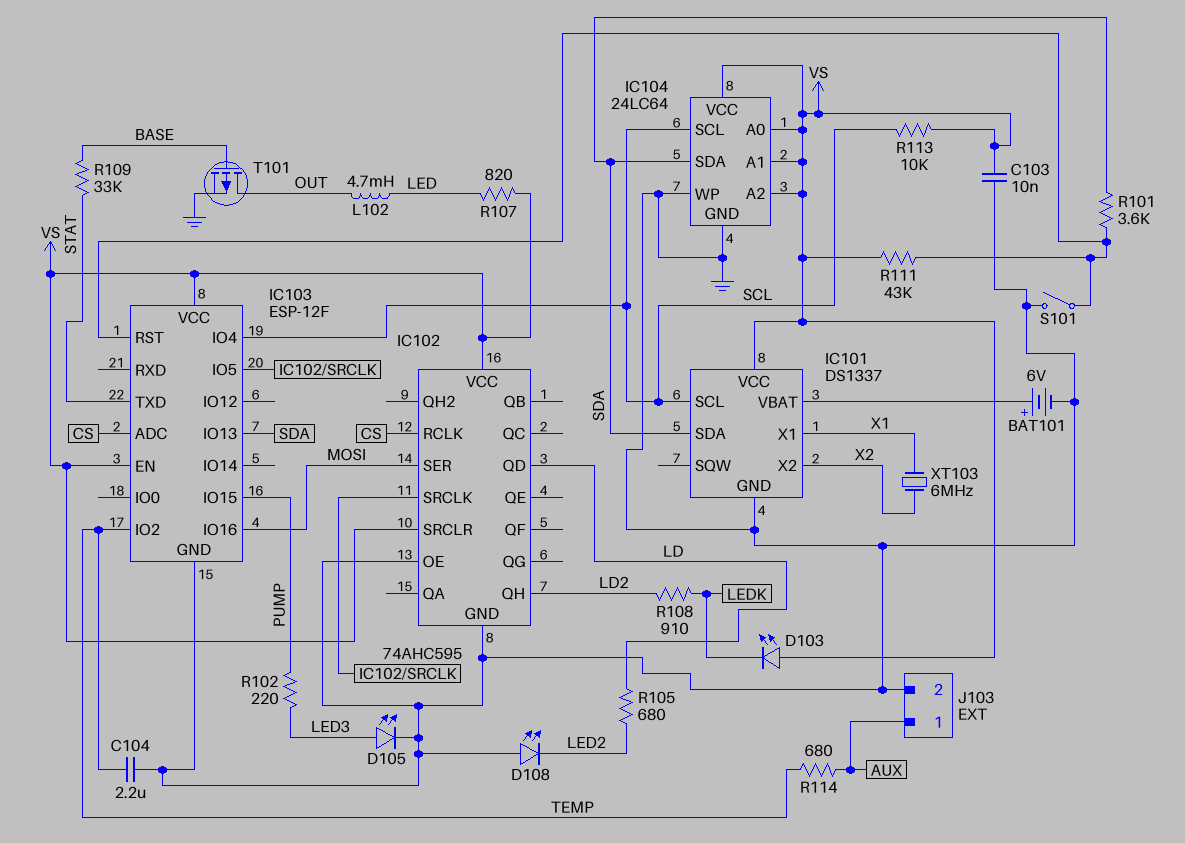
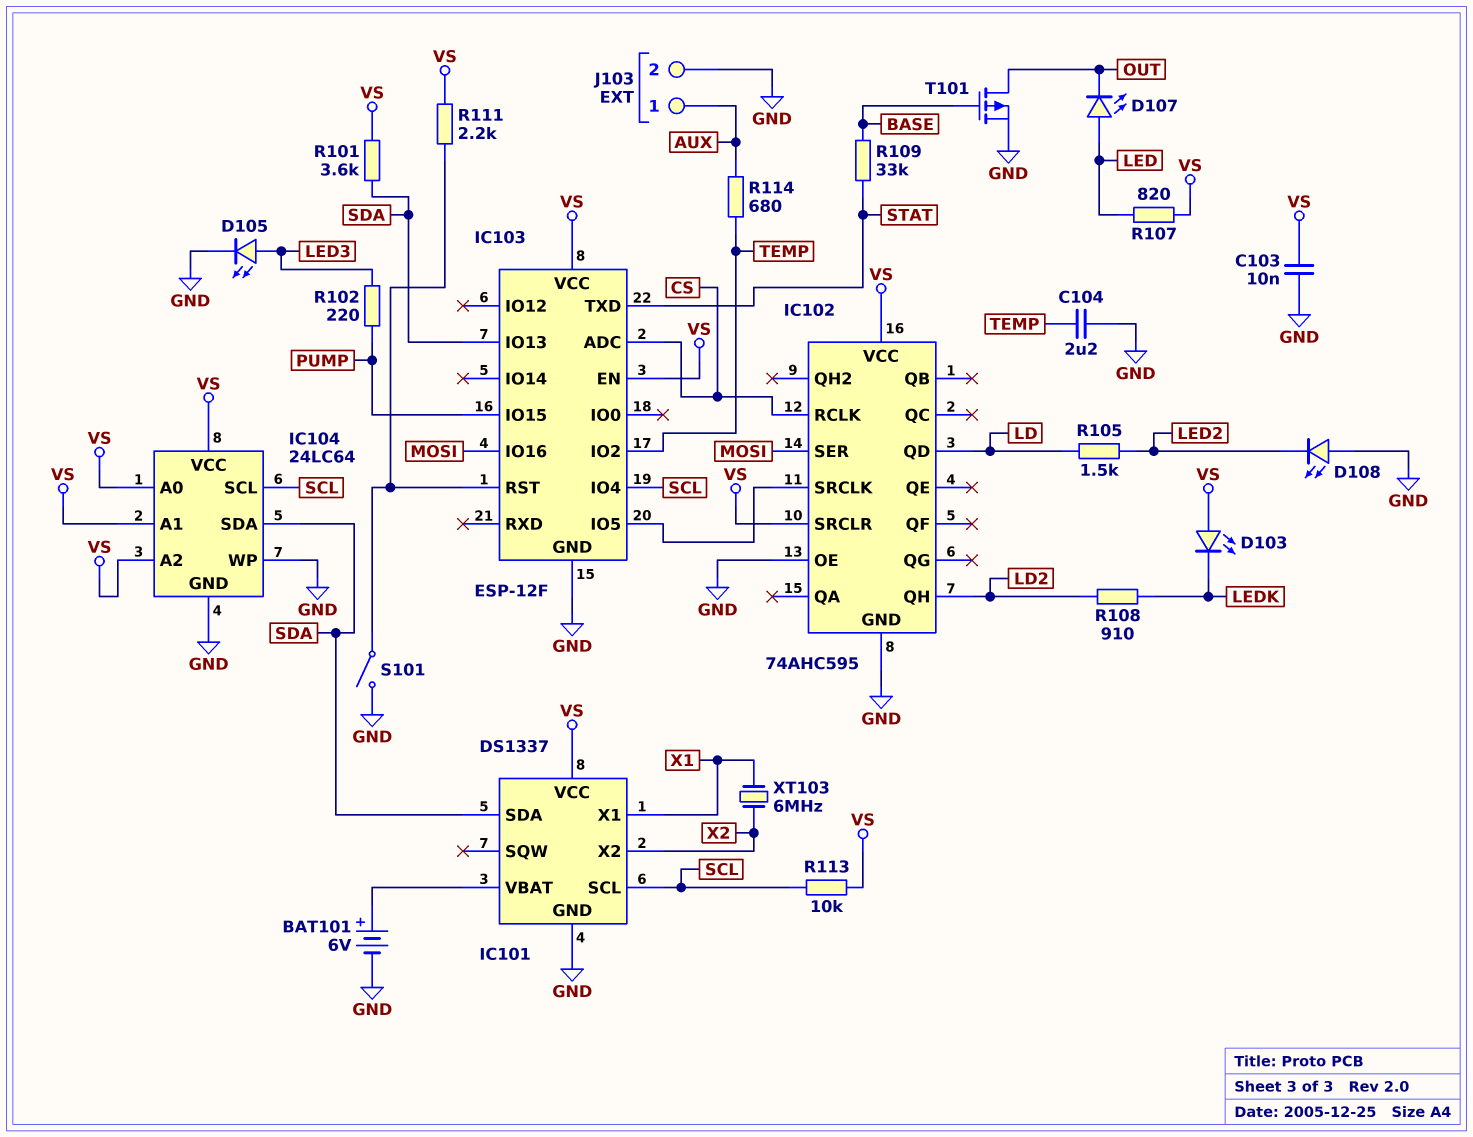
D107: none -> LED (A LED, K OUT)
L102: 4.7mH (LED, OUT) -> none
R101: 3.6k (IC103/RST, SDA) -> 3.6k (SDA, VS)
R105: 680 (LD, LED2) -> 1.5k (LD, LED2)
R111: 43k (IC103/RST, VS) -> 2.2k (IC103/RST, VS)

